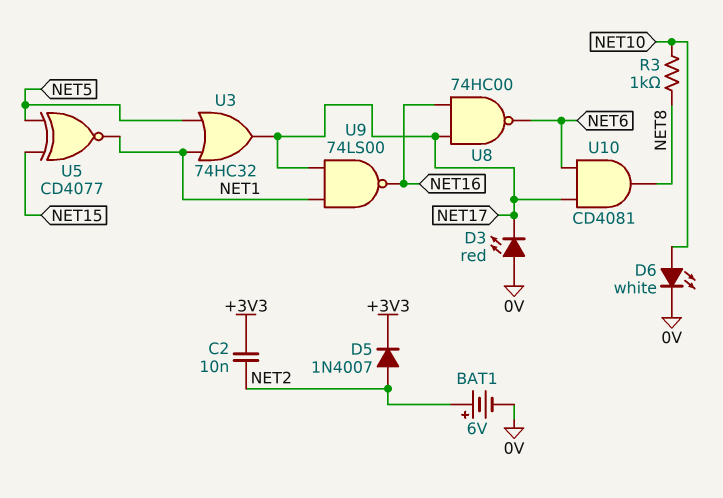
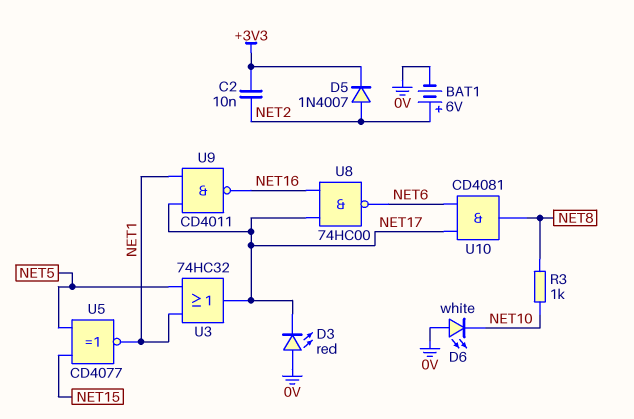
D6: LED white (A NET10, K 0V) -> LED white (A 0V, K NET10)
U9: NAND 74LS00 (in NET1, in NET17, out NET16) -> NAND CD4011 (in NET1, in NET17, out NET16)

